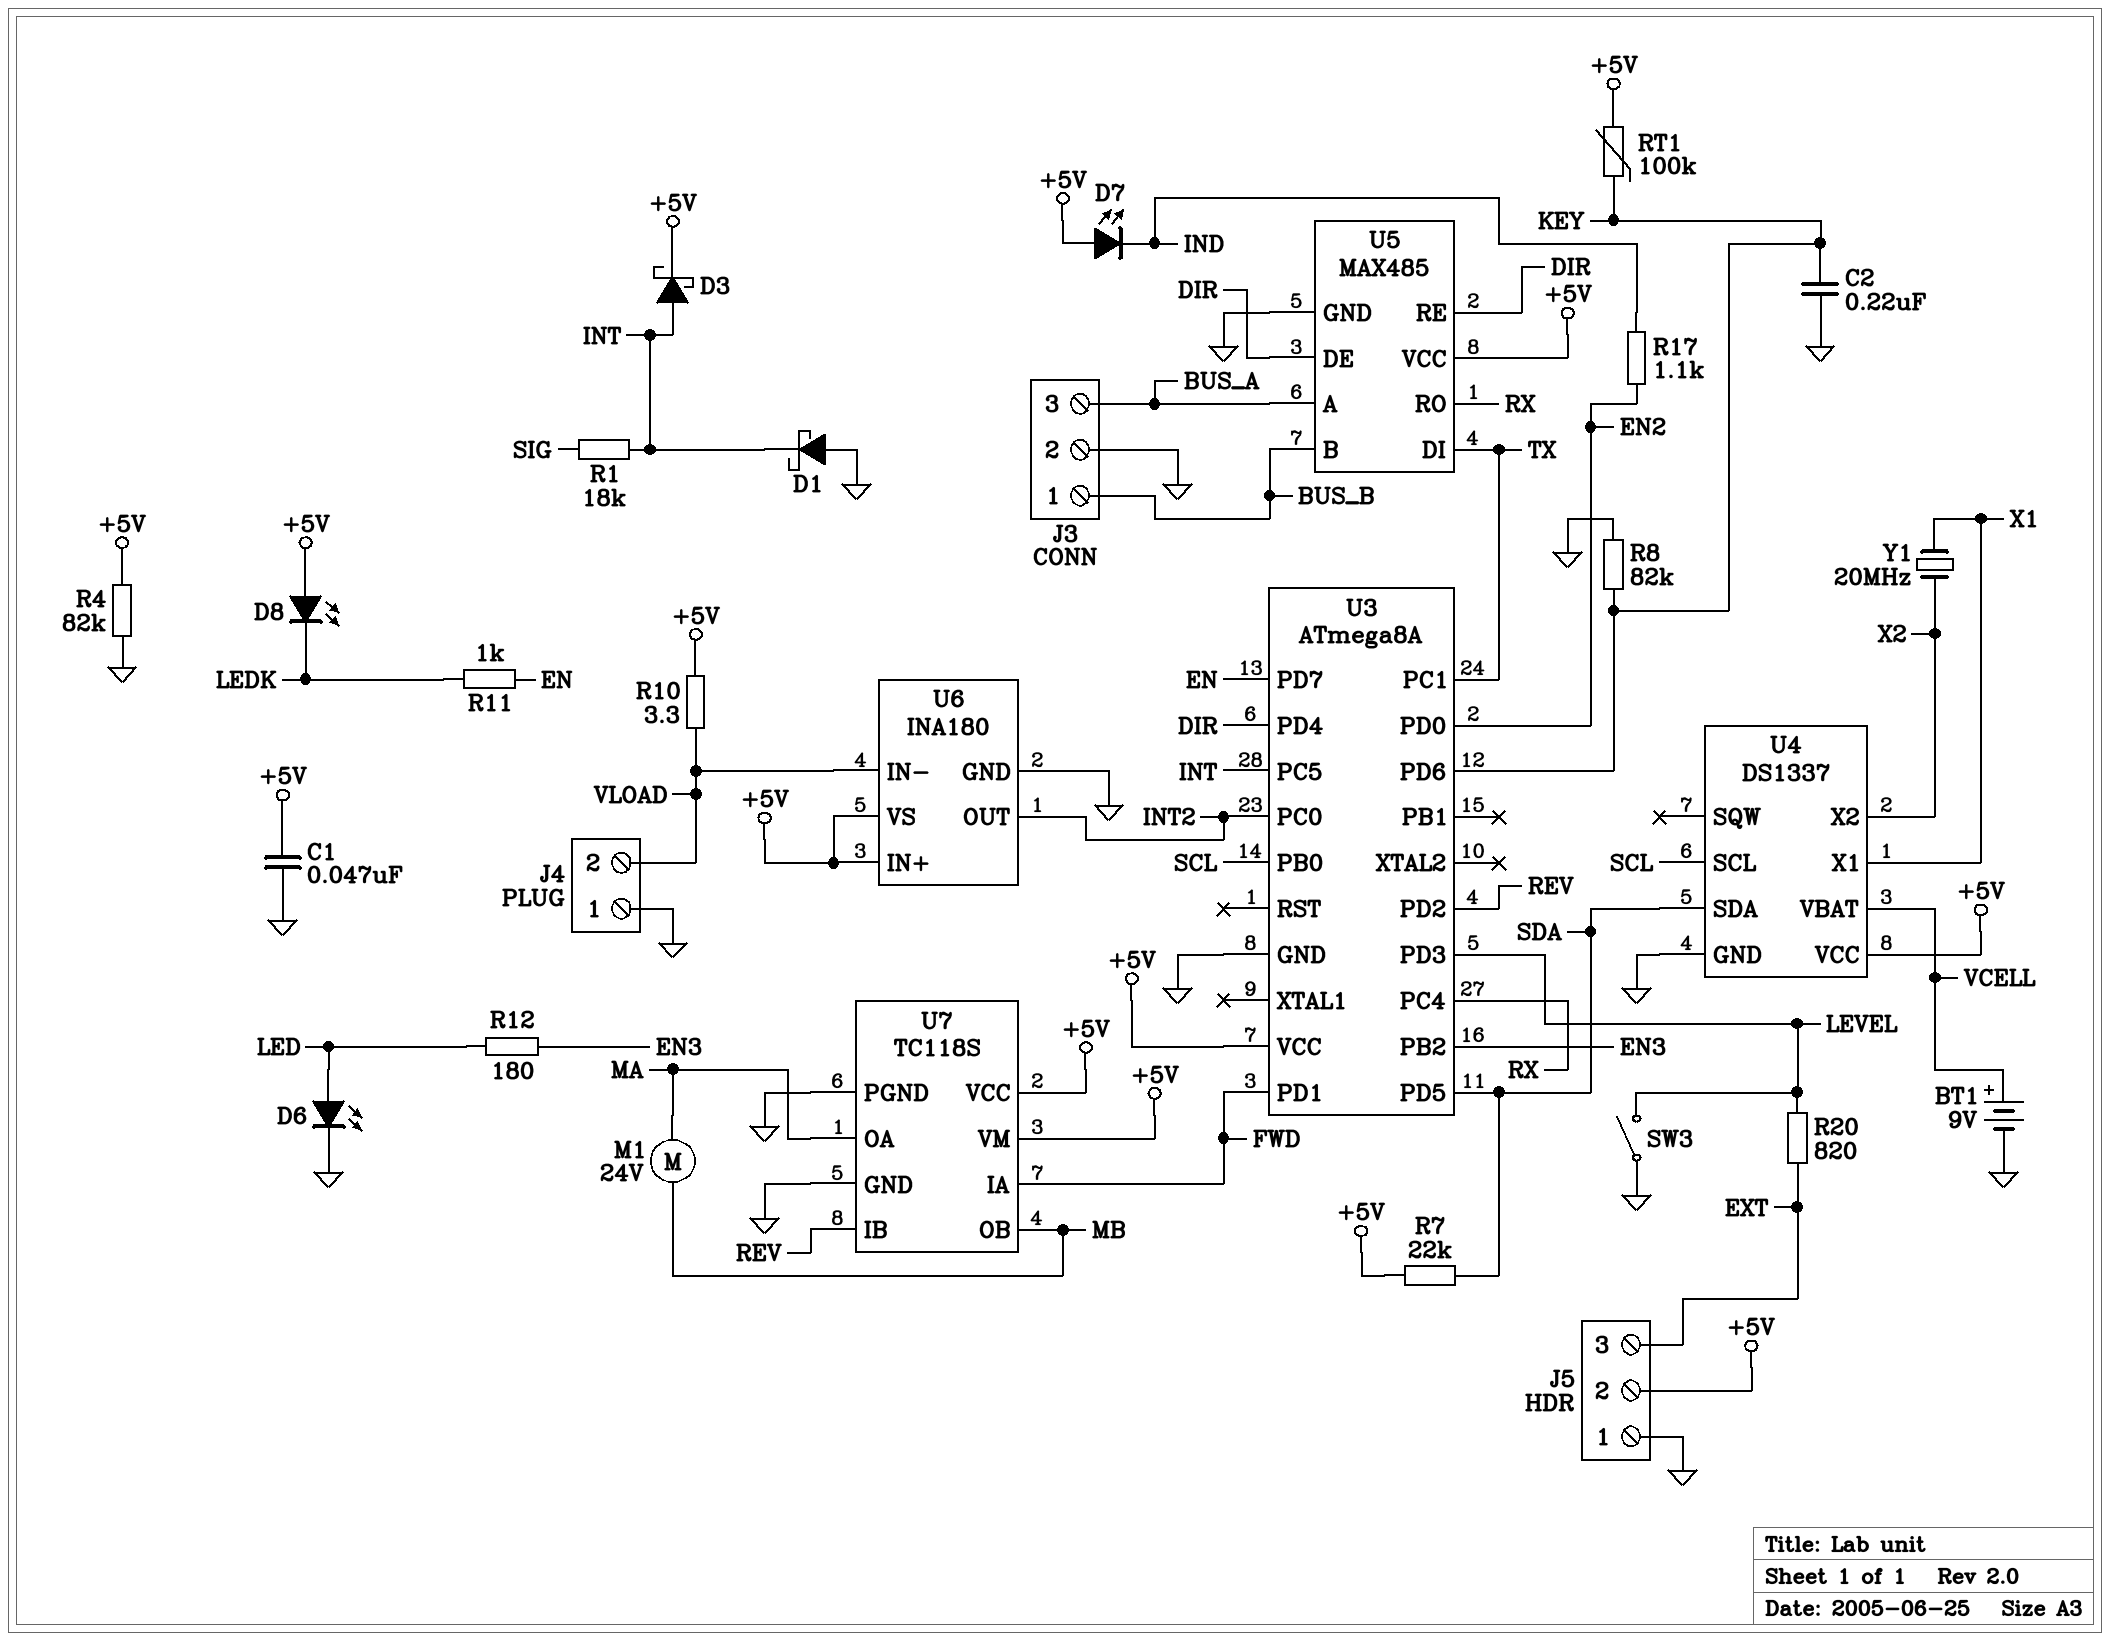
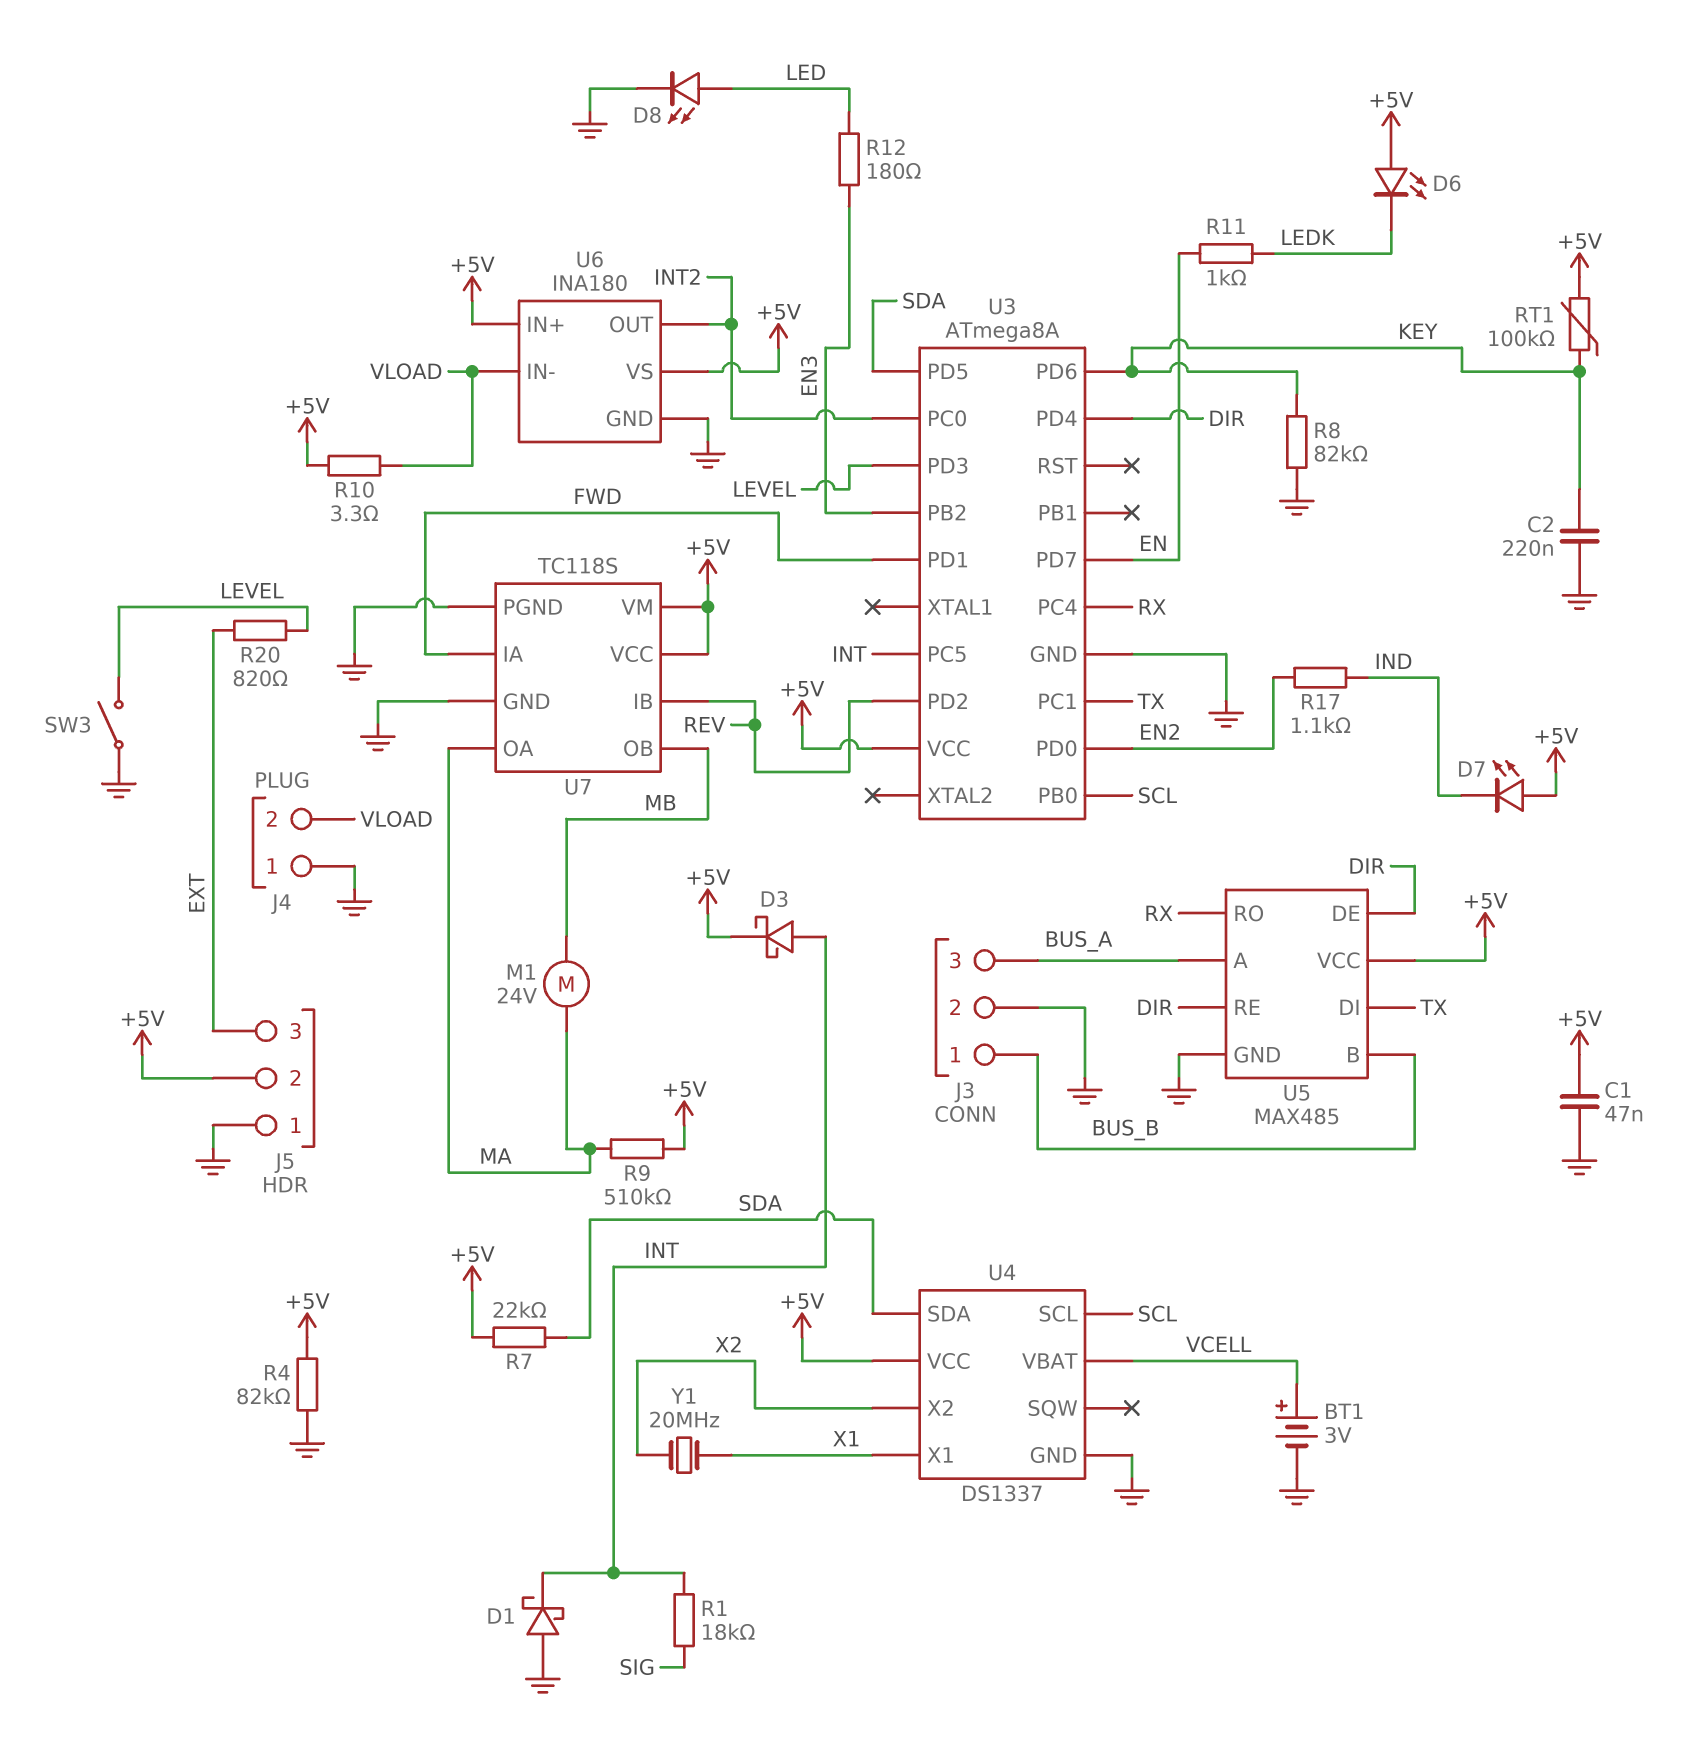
BT1: 9V (plus VCELL, minus GND) -> 3V (plus VCELL, minus GND)
D6: LED (A LED, K GND) -> LED (A +5V, K LEDK)
D8: LED (A +5V, K LEDK) -> LED (A LED, K GND)
R9: none -> 510k (+5V, MA)

